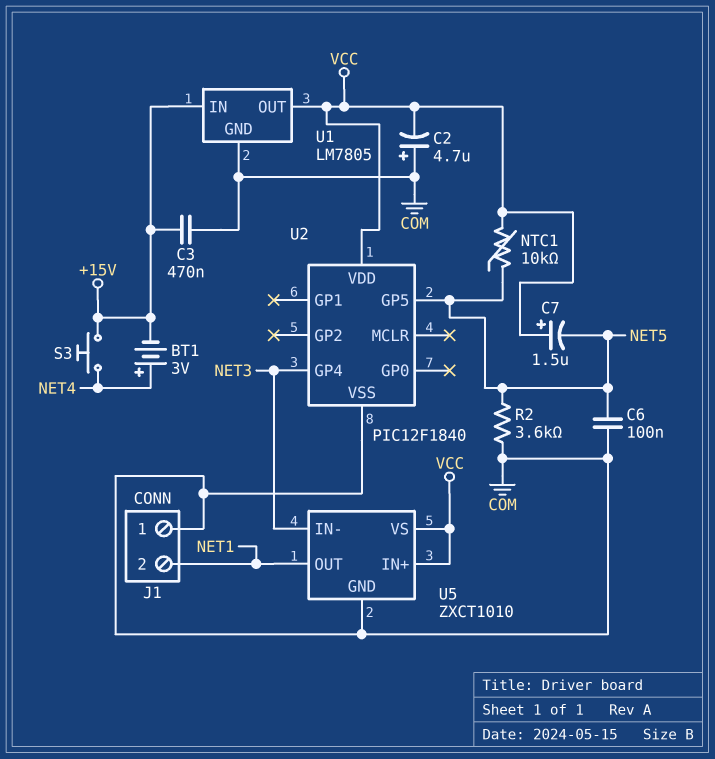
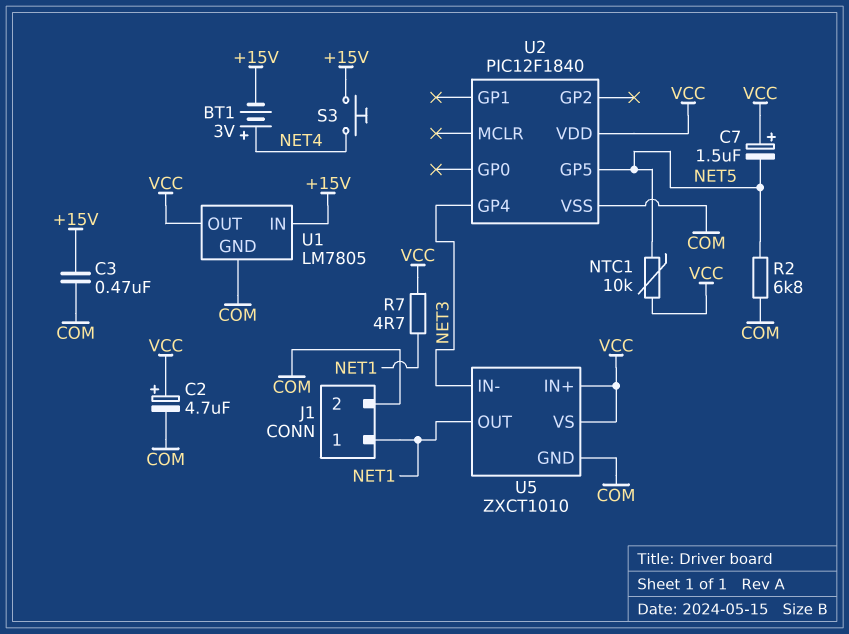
C2: 4.7uF (plus COM, minus VCC) -> 4.7uF (plus VCC, minus COM)
C6: 100nF (COM, NET5) -> none
J1 pin 1: COM -> NET1
J1 pin 2: NET1 -> COM
R2: 3.6k (COM, NET5) -> 6.8k (COM, NET5)
R7: none -> 4.7 (NET1, VCC)

